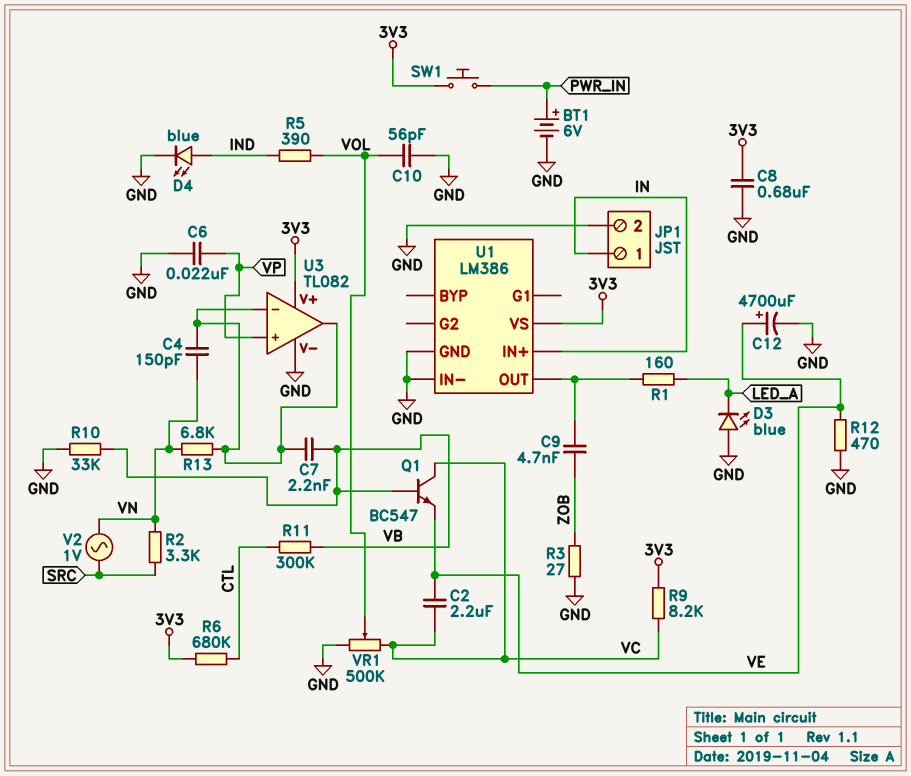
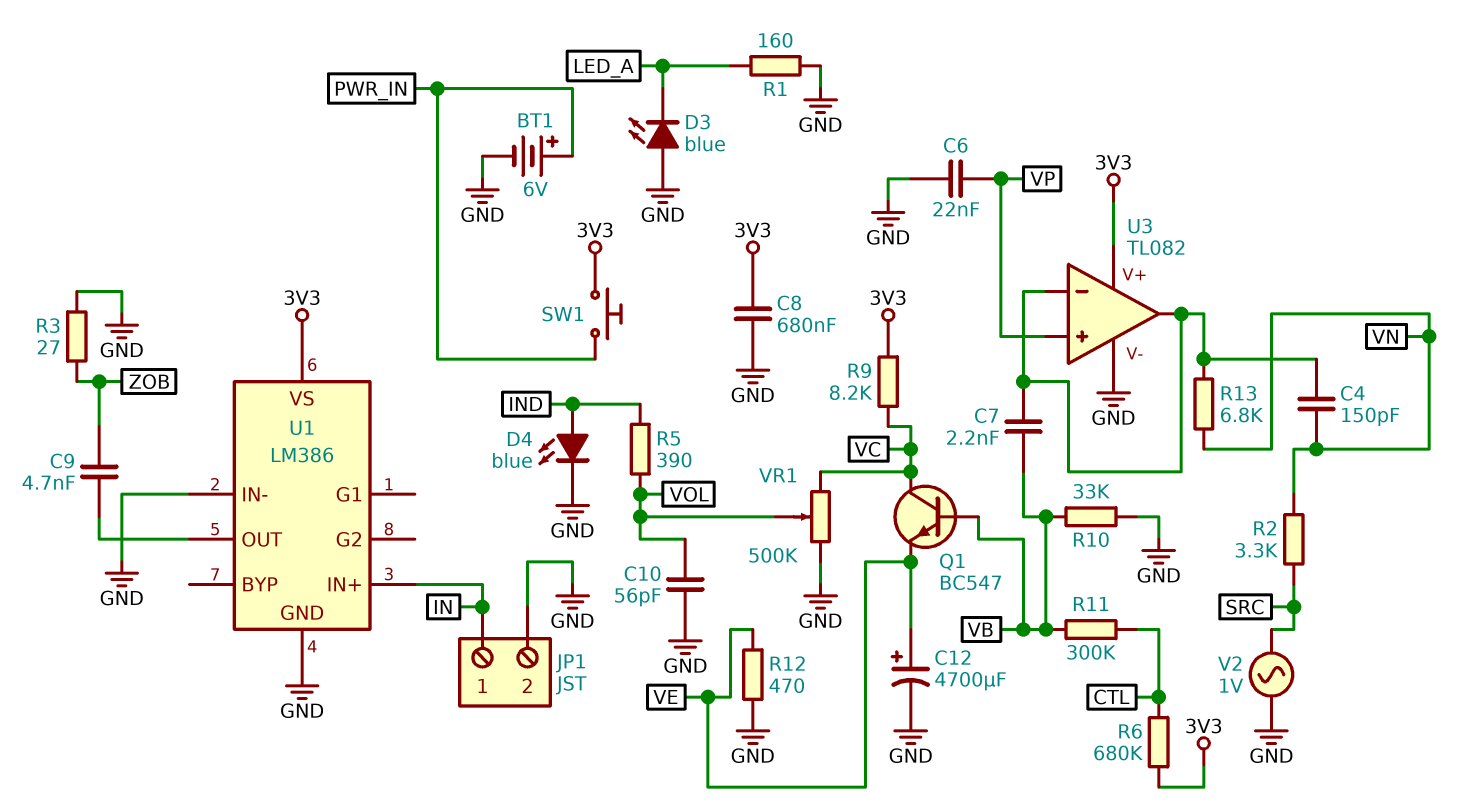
C2: 2.2uF (VC, VE) -> none
R1: 160 (LED_A, U1/OUT) -> 160 (GND, LED_A)
V2: AC 1V (SRC, VN) -> AC 1V (GND, SRC)

